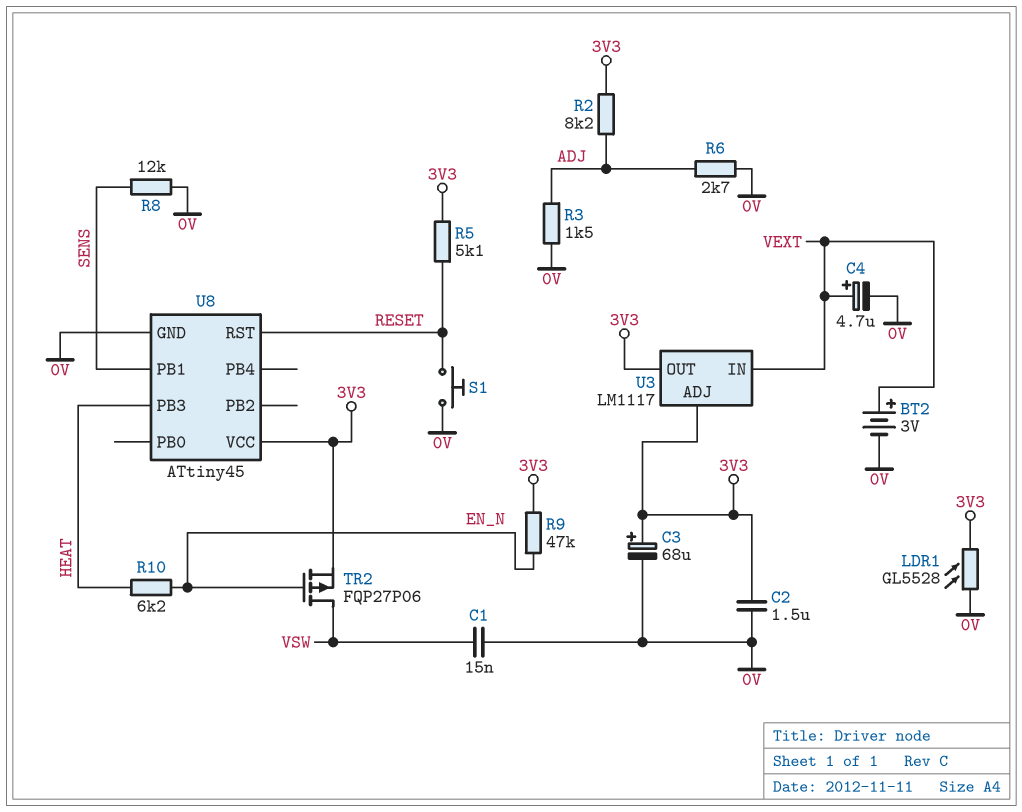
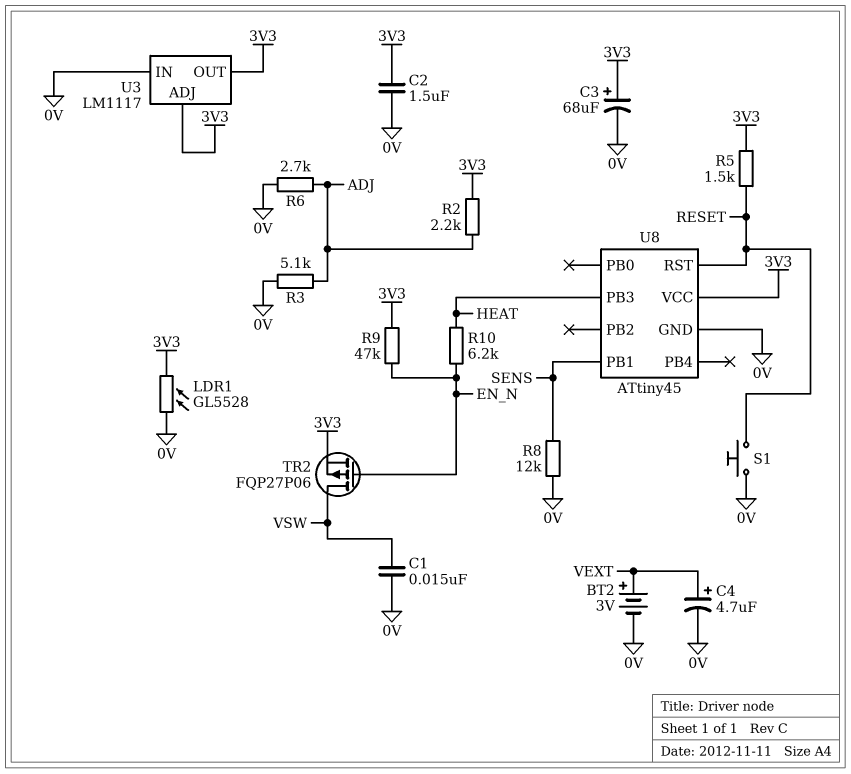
R2: 8.2k (3V3, ADJ) -> 2.2k (3V3, ADJ)
R3: 1.5k (0V, ADJ) -> 5.1k (0V, ADJ)
R5: 5.1k (3V3, RESET) -> 1.5k (3V3, RESET)
U3 pin IN: VEXT -> 0V

